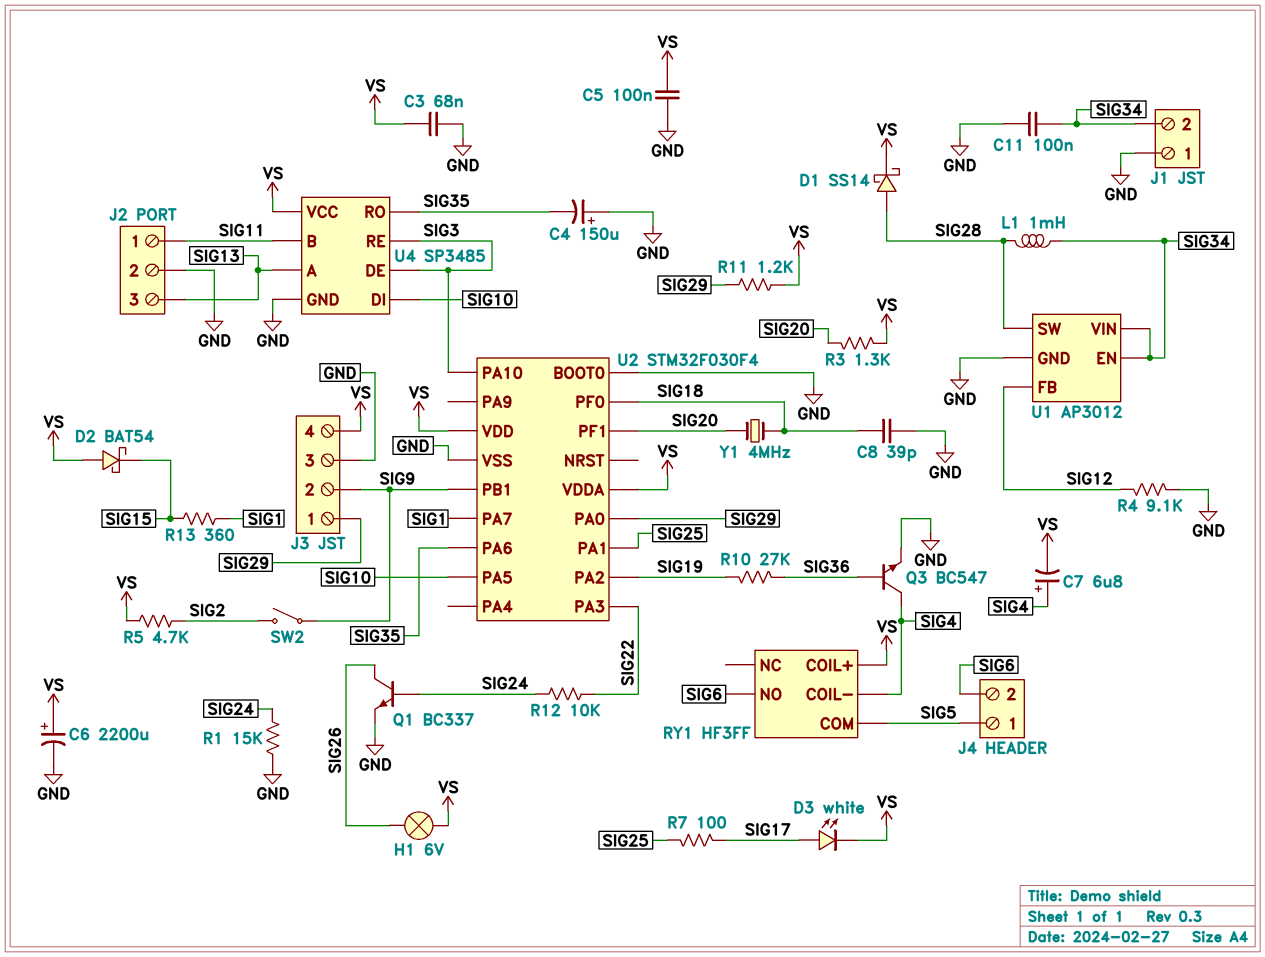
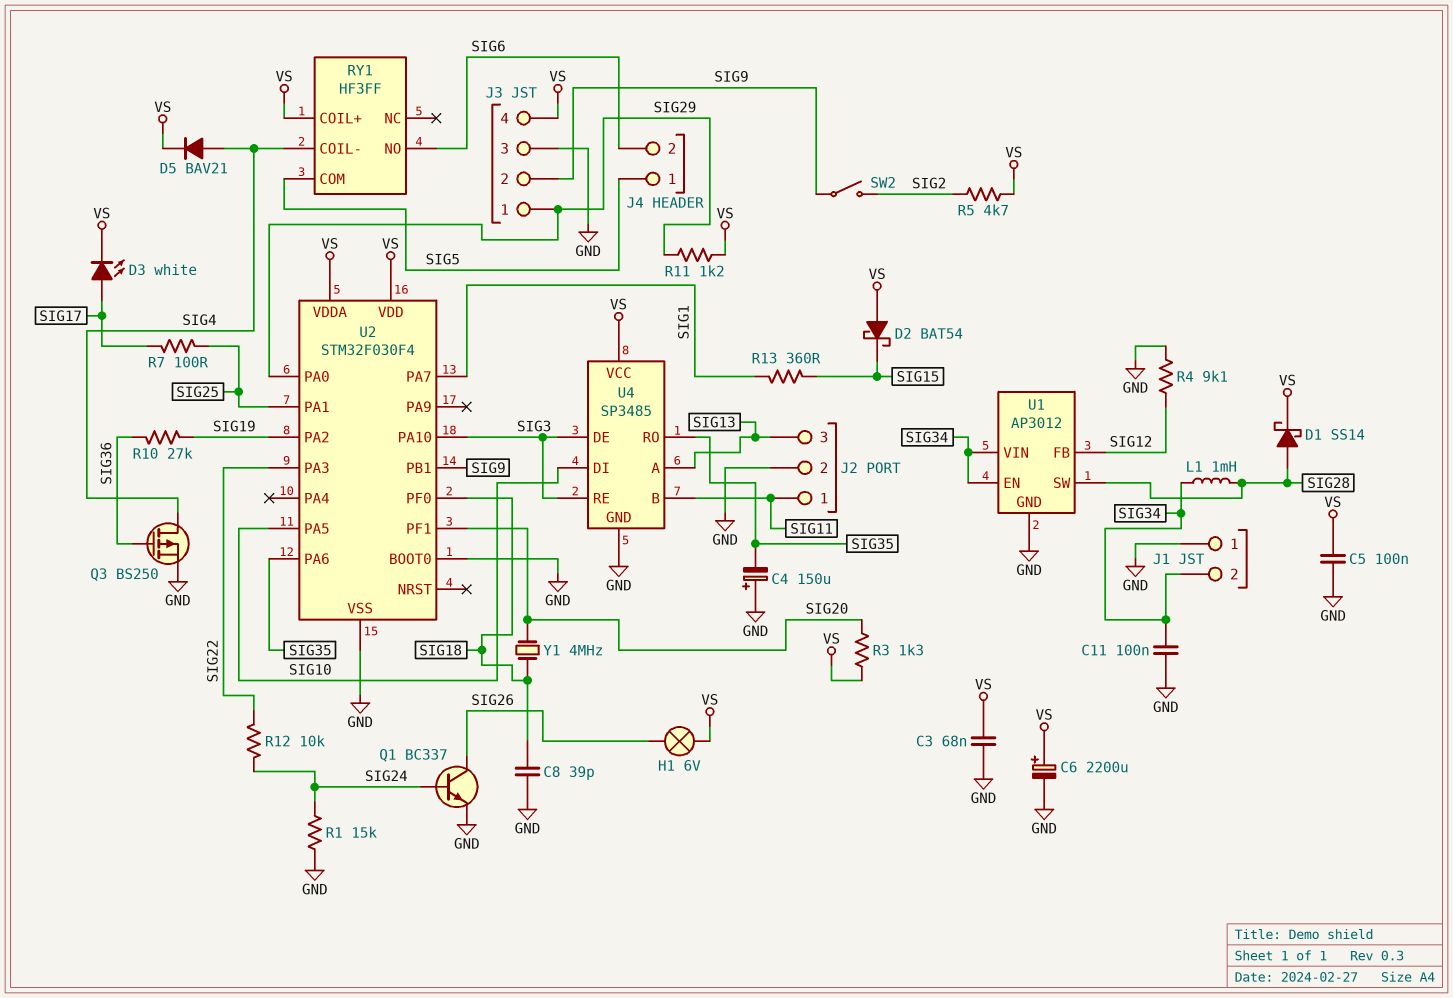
C7: 6.8uF (plus SIG4, minus VS) -> none
D5: none -> diode BAV21 (A SIG4, K VS)
Q3: NPN BC547 (B SIG36, C SIG4, E GND) -> PMOS BS250 (G SIG36, D SIG4, S GND)

